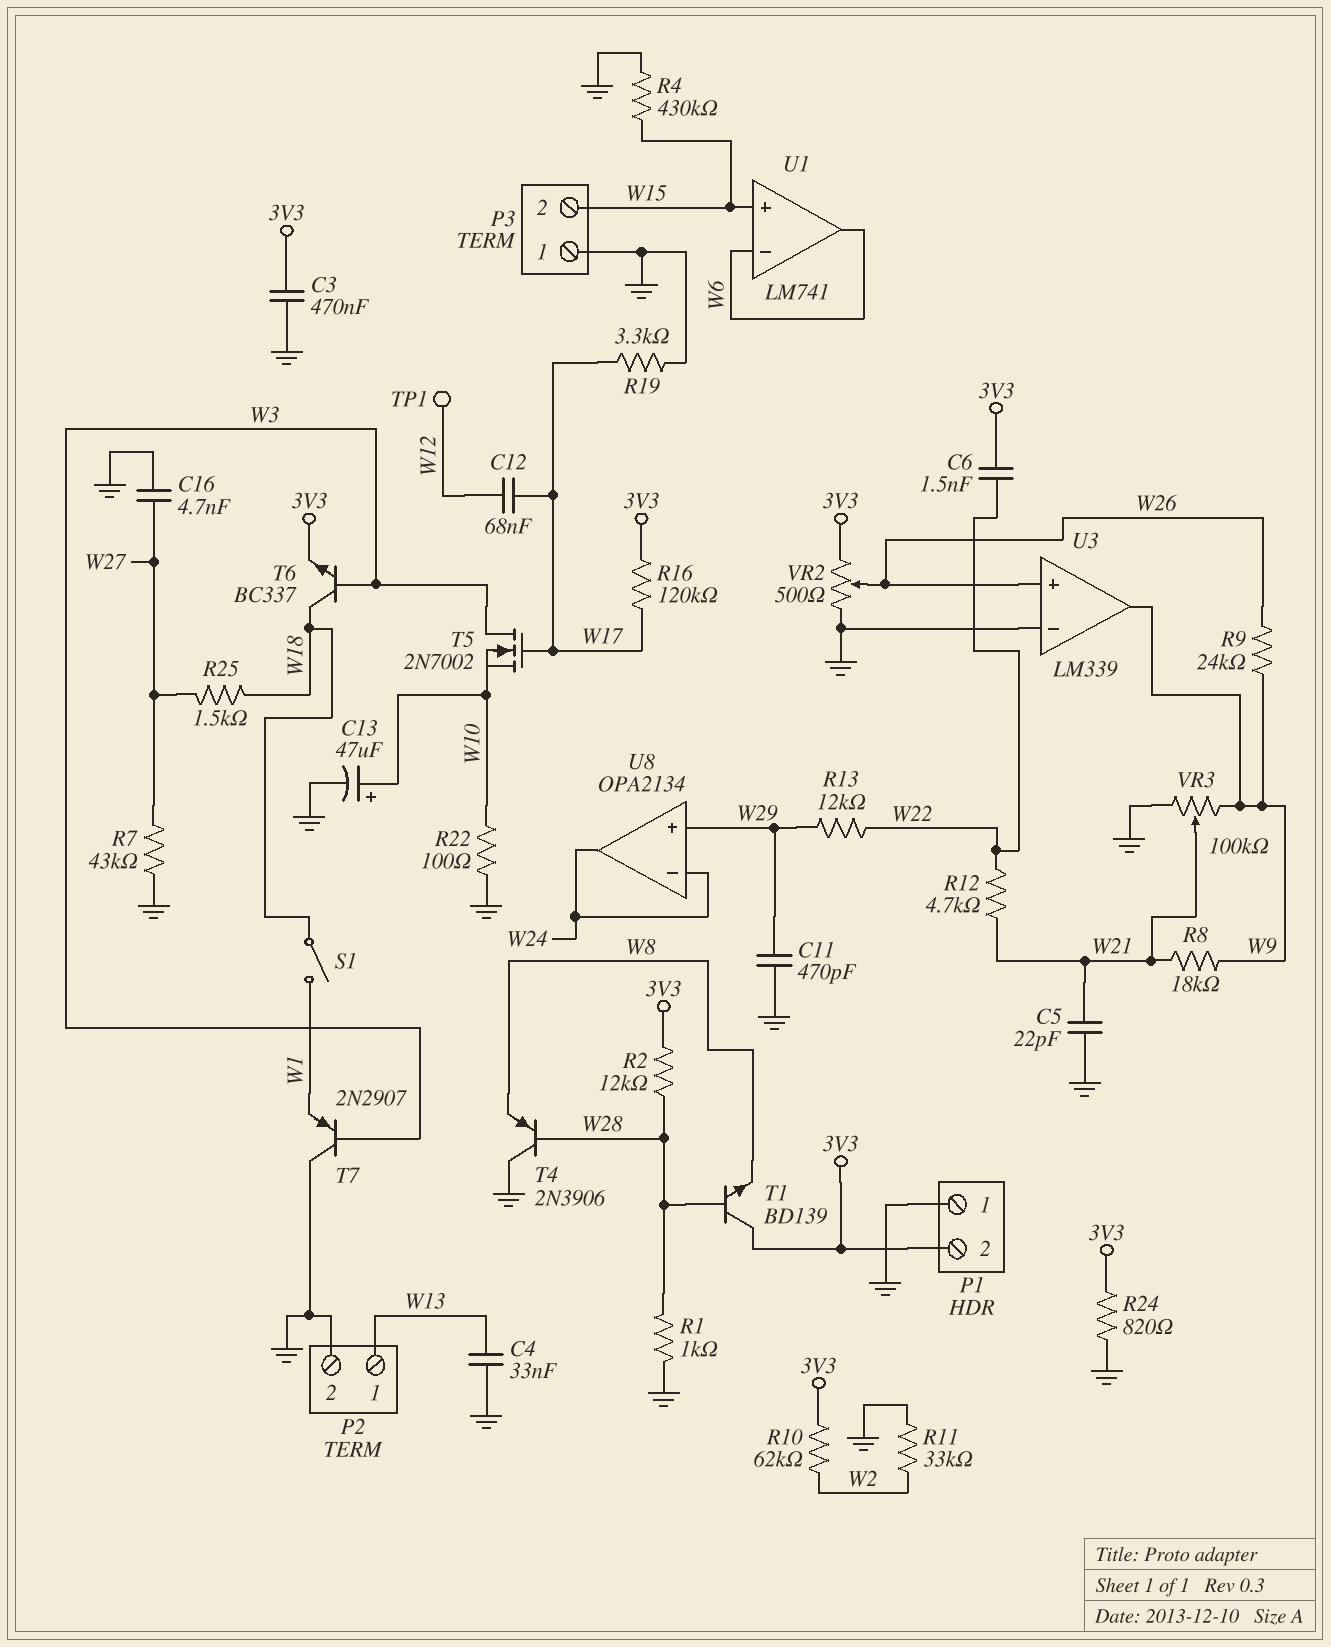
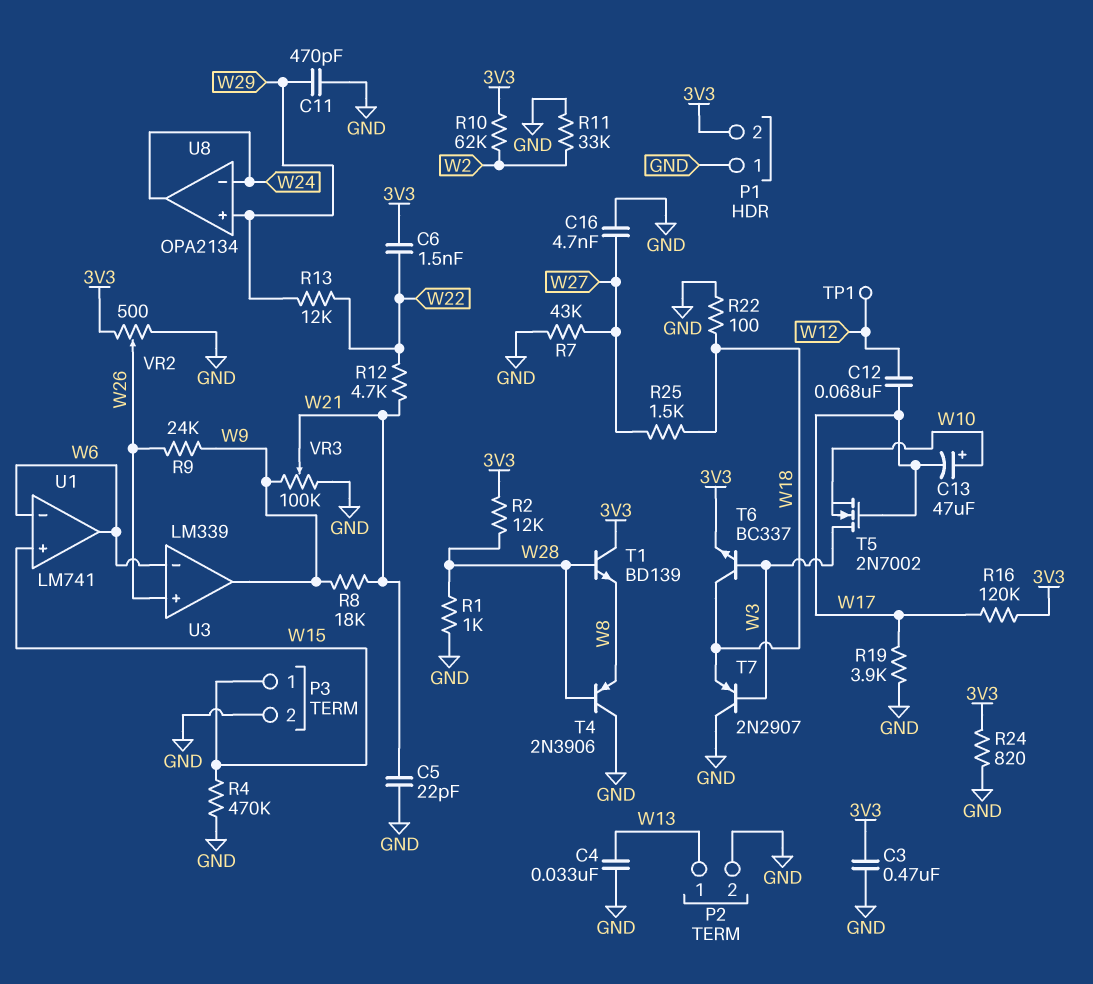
C13: 47uF (plus W10, minus GND) -> 47uF (plus W10, minus W17)
P3 pin 1: GND -> W15
P3 pin 2: W15 -> GND
R4: 430k (GND, W15) -> 470k (GND, W15)
R19: 3.3k (GND, W17) -> 3.9k (GND, W17)
R22: 100 (GND, W10) -> 100 (GND, W18)
S1: switch (W1, W18) -> none
T7: PNP 2N2907 (B W3, C GND, E W1) -> PNP 2N2907 (B W3, C GND, E W18)
U3 pin in-: GND -> W6

